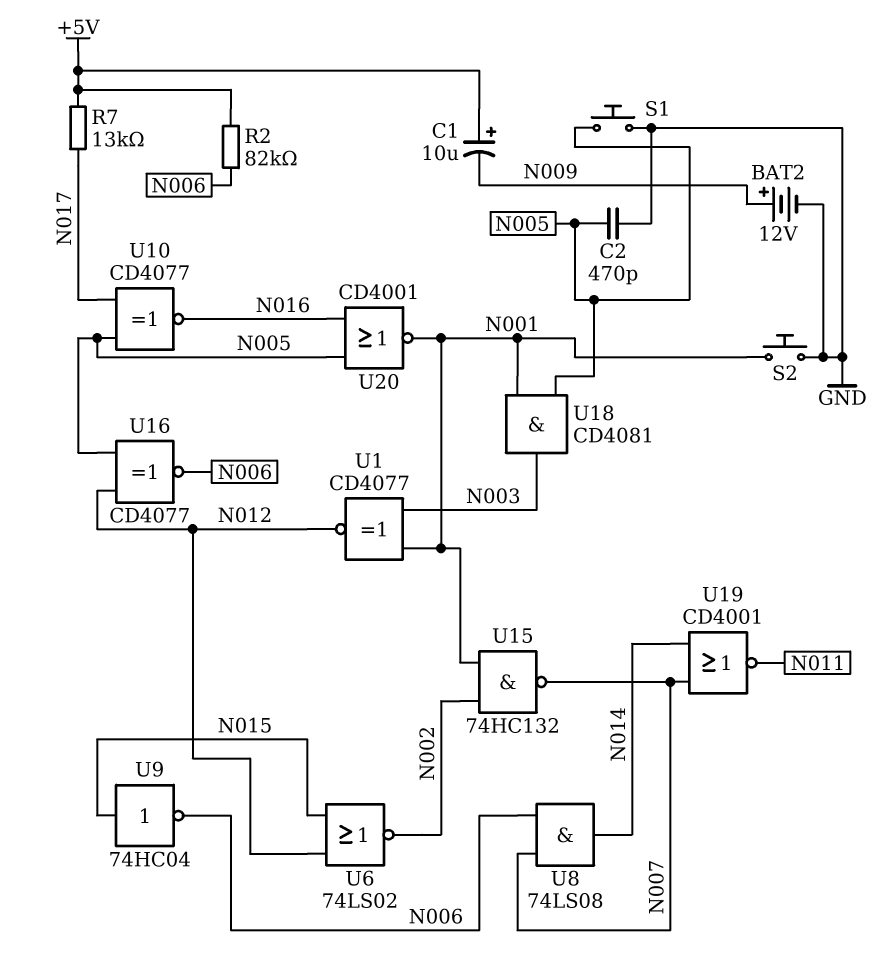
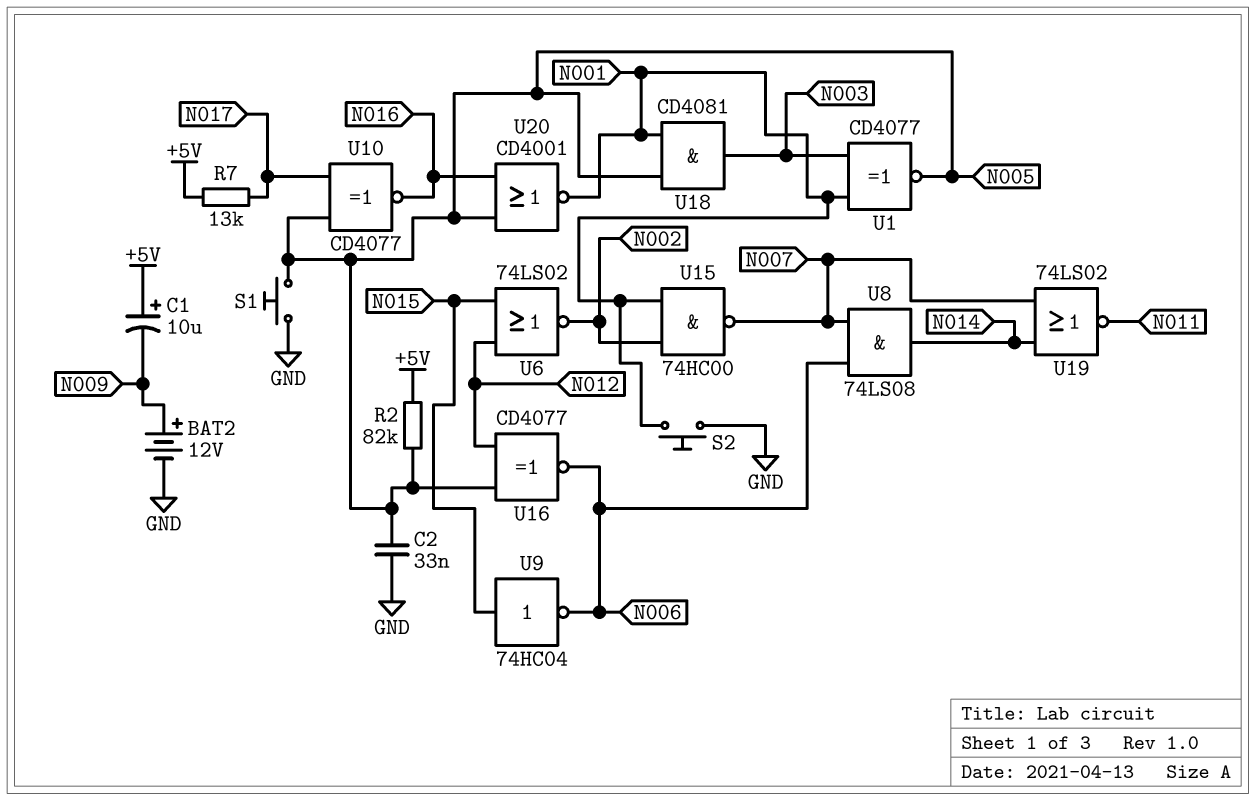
C2: 470pF (GND, N005) -> 33nF (GND, N005)
R2: 82k (+5V, N006) -> 82k (+5V, N005)
U1: XNOR CD4077 (in N001, in N003, out N012) -> XNOR CD4077 (in N001, in N003, out N005)
U15: NAND 74HC132 (in N001, in N002, out N007) -> NAND 74HC00 (in N001, in N002, out N007)
U19: NOR CD4001 (in N007, in N014, out N011) -> NOR 74LS02 (in N007, in N014, out N011)

